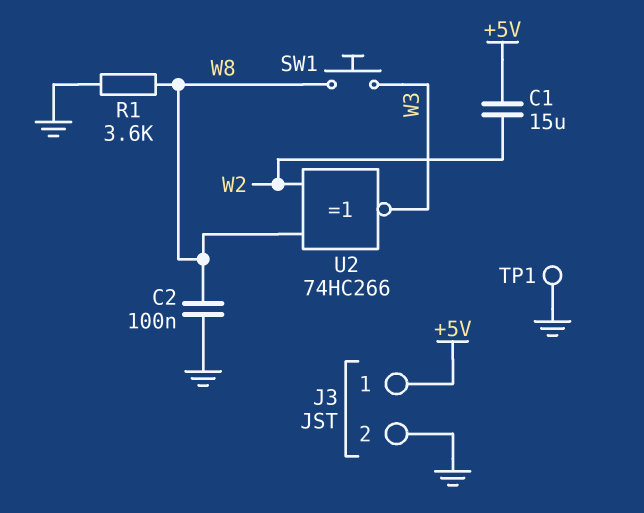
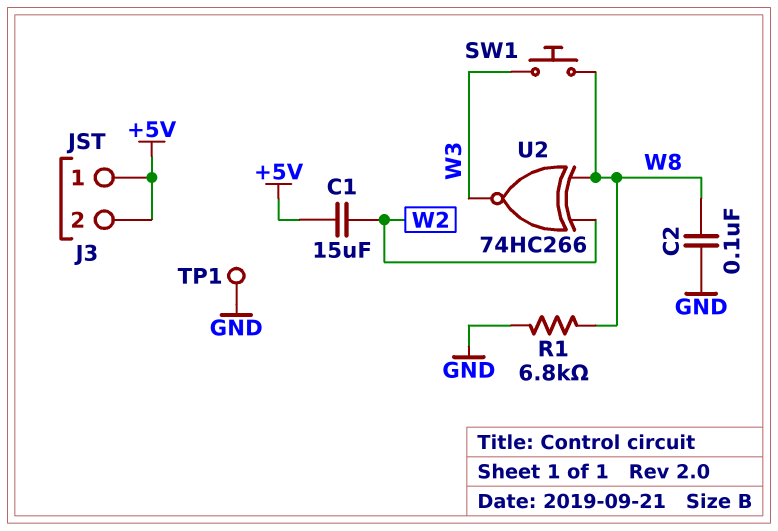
J3 pin 2: GND -> +5V
R1: 3.6k (GND, W8) -> 6.8k (GND, W8)

